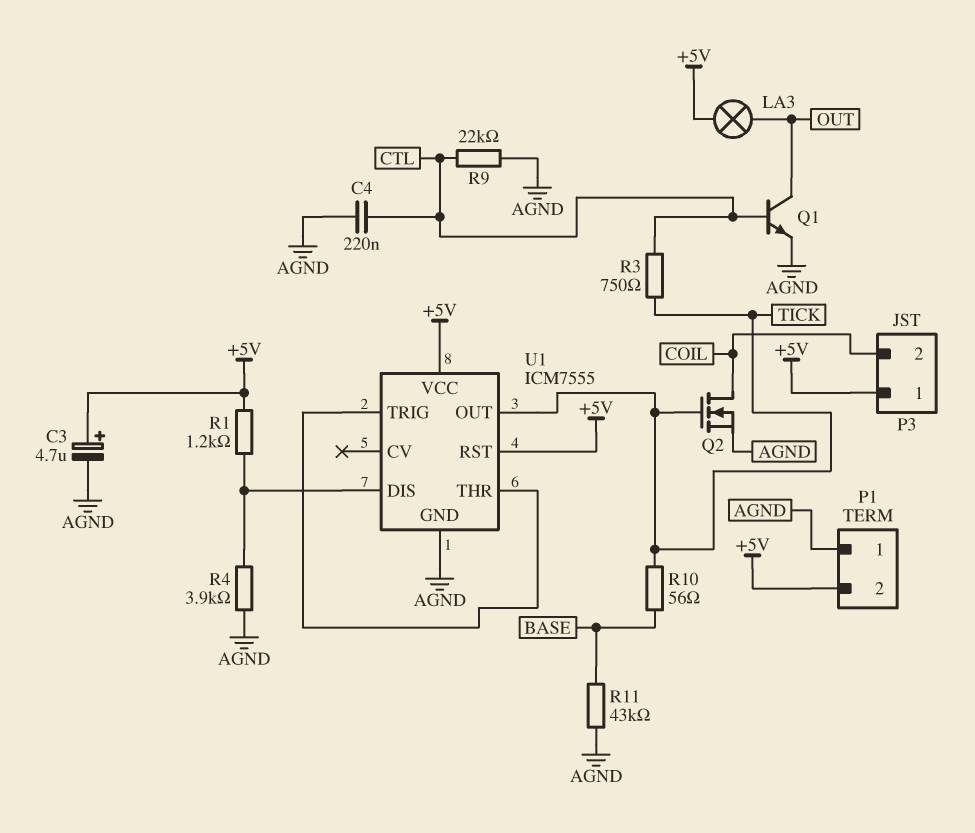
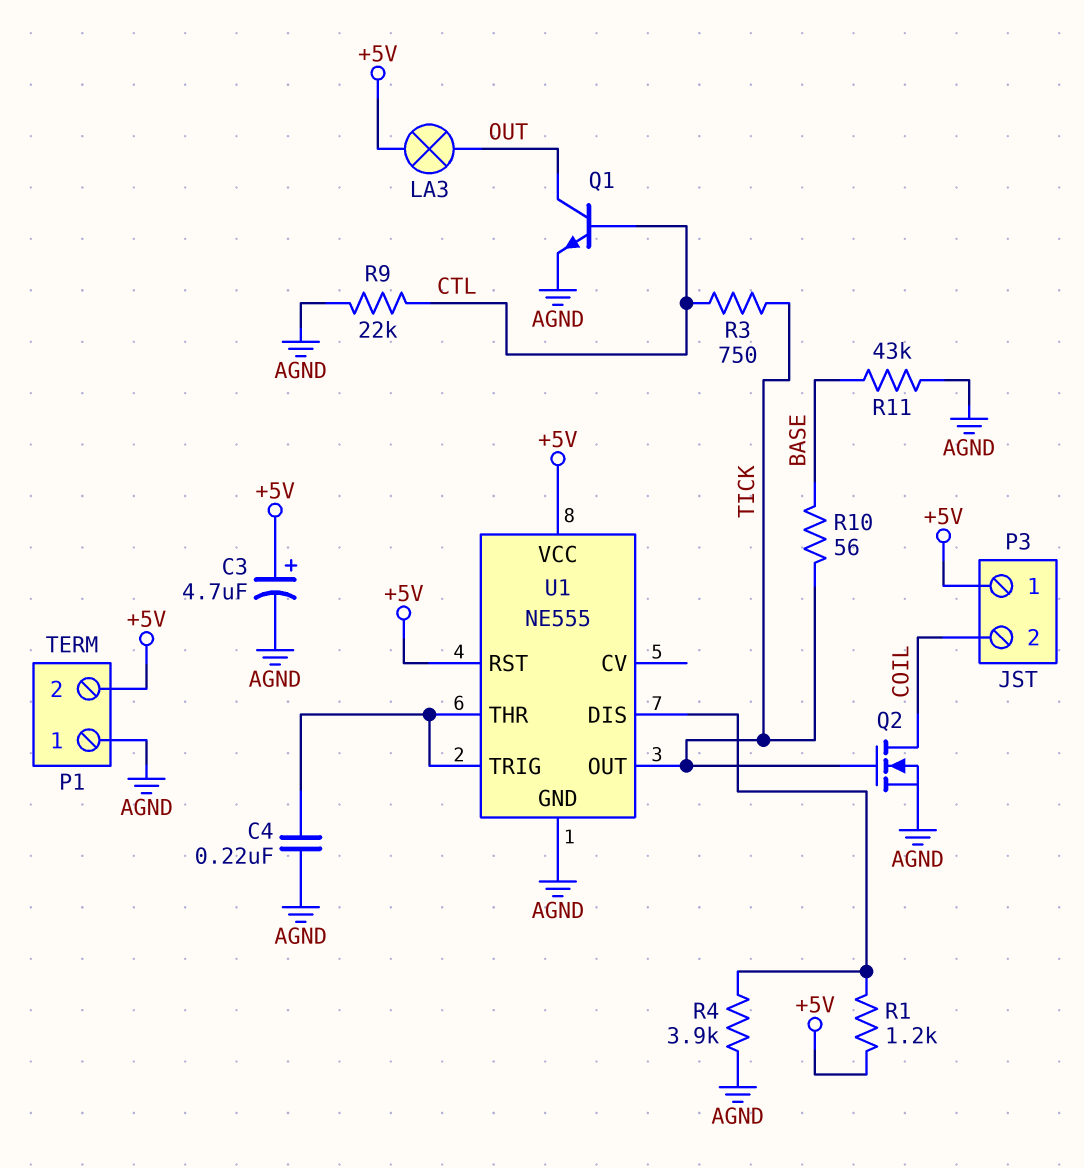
C4: 220nF (AGND, CTL) -> 220nF (AGND, U1/THR)
U1: ICM7555 -> NE555

